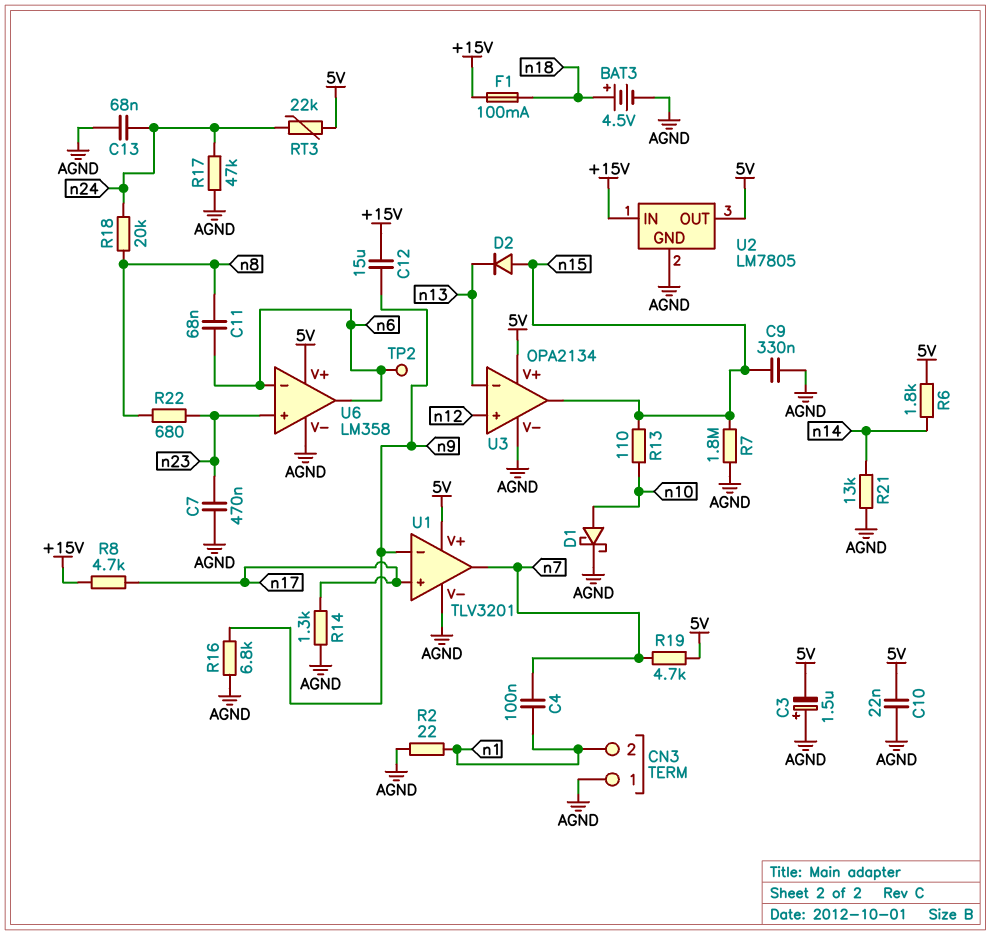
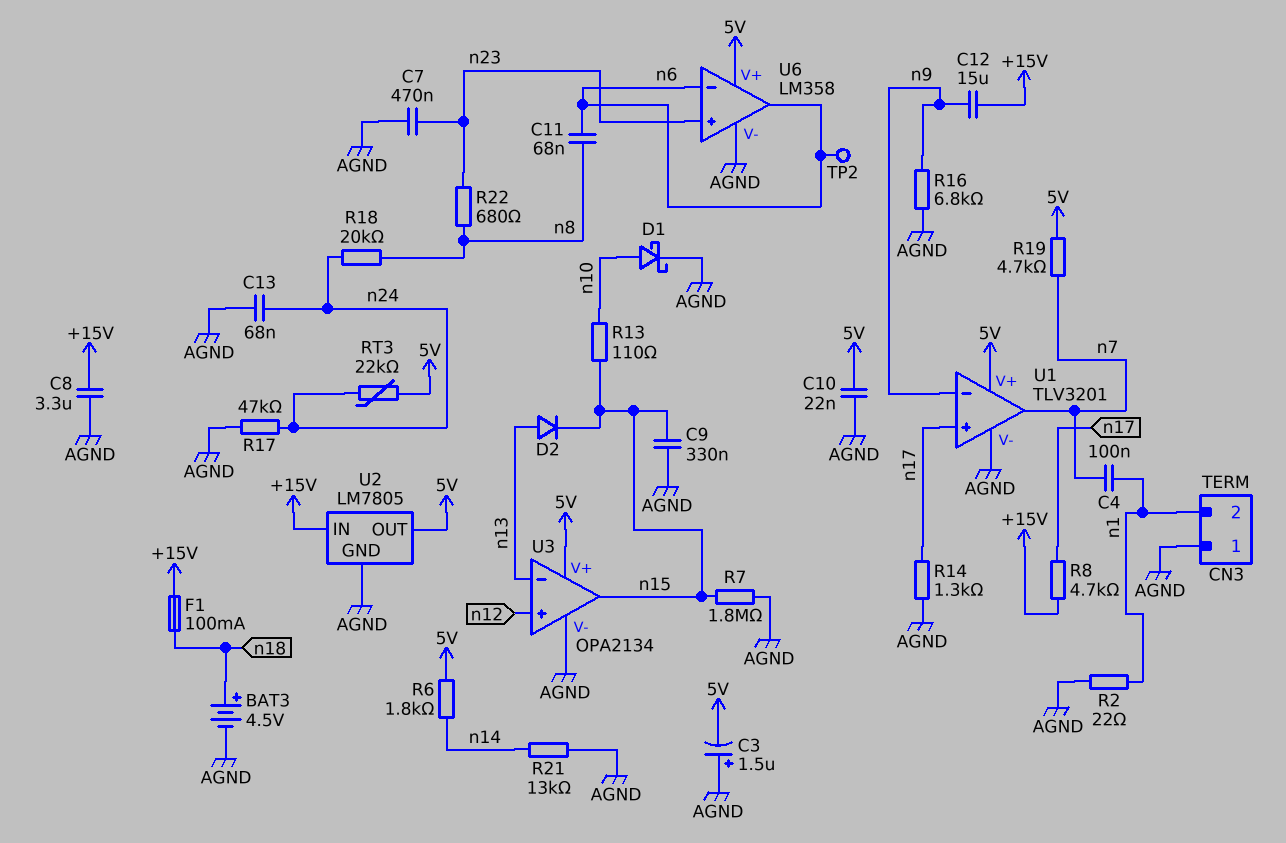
C8: none -> 3.3uF (+15V, AGND)
D2: diode (A n15, K n13) -> diode (A n13, K n15)

